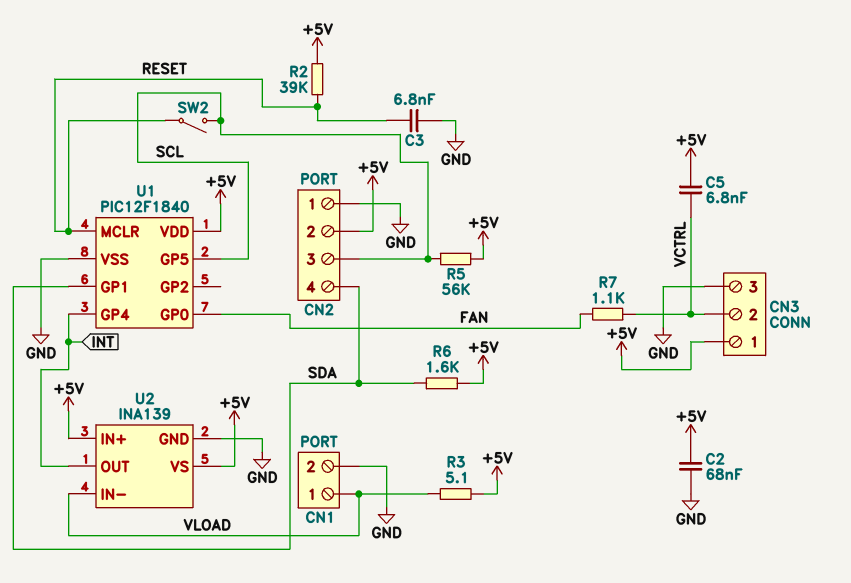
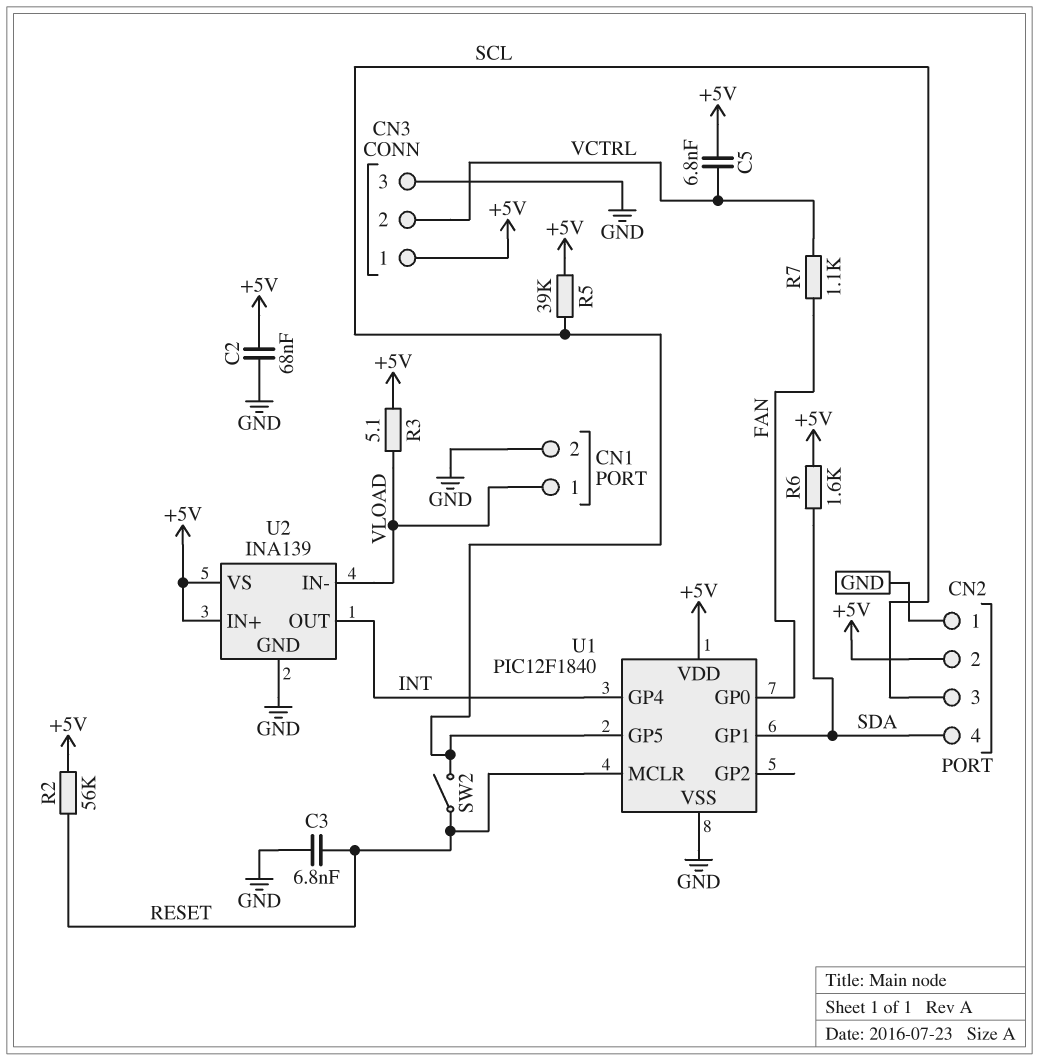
R2: 39k (+5V, RESET) -> 56k (+5V, RESET)
R5: 56k (+5V, SCL) -> 39k (+5V, SCL)

